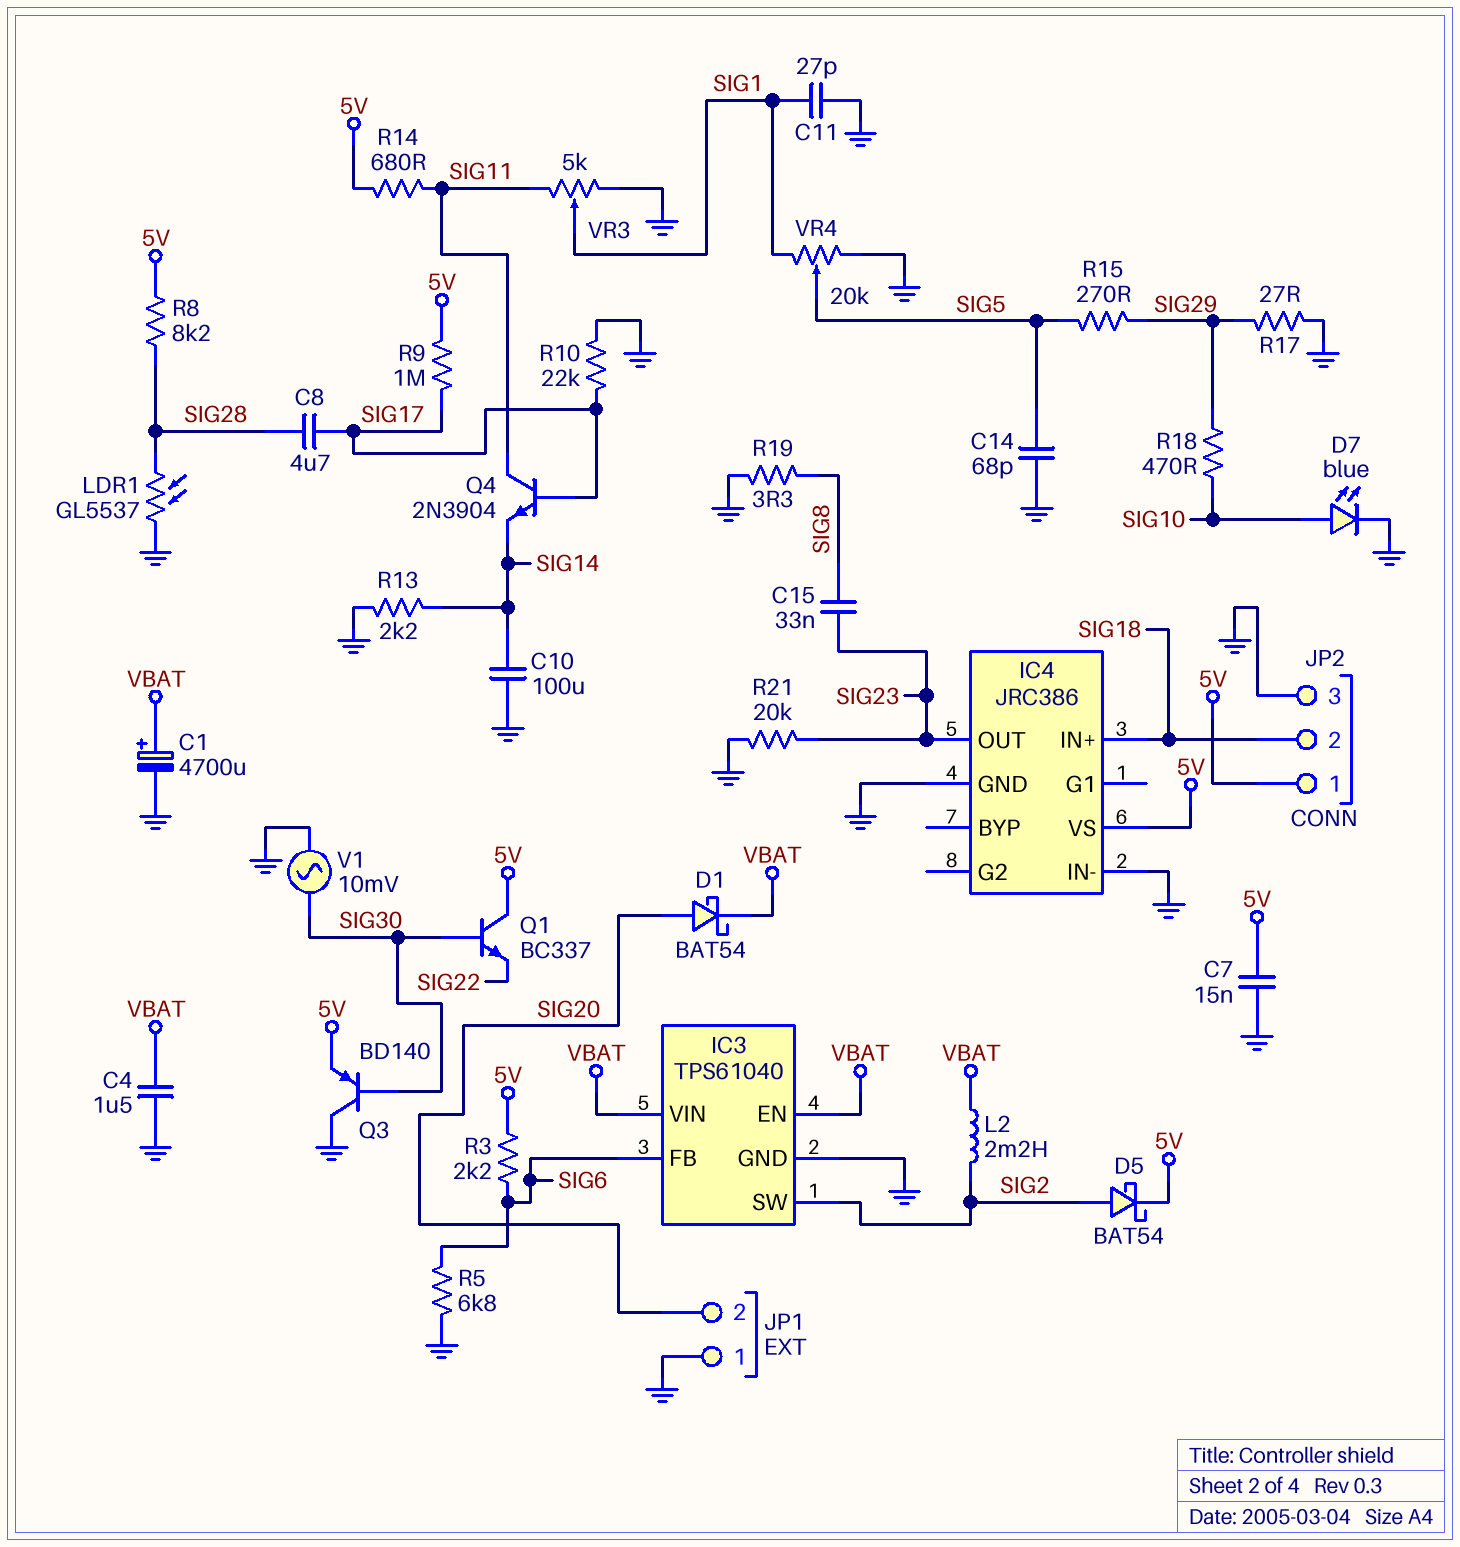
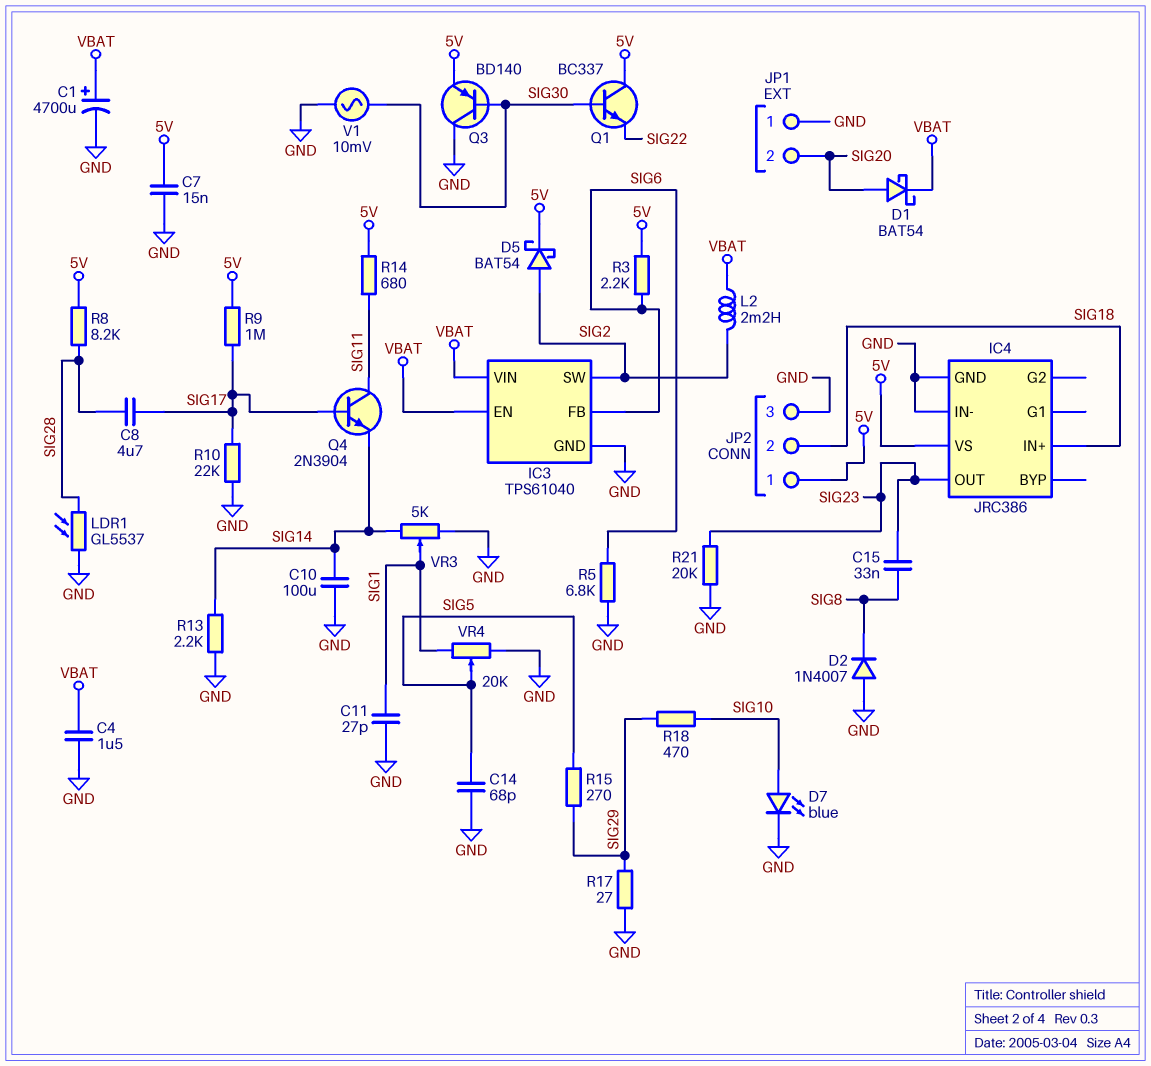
D2: none -> diode 1N4007 (A GND, K SIG8)
R19: 3.3 (GND, SIG8) -> none
VR3: 5k (GND, SIG11, wiper SIG1) -> 5k (GND, SIG14, wiper SIG1)

